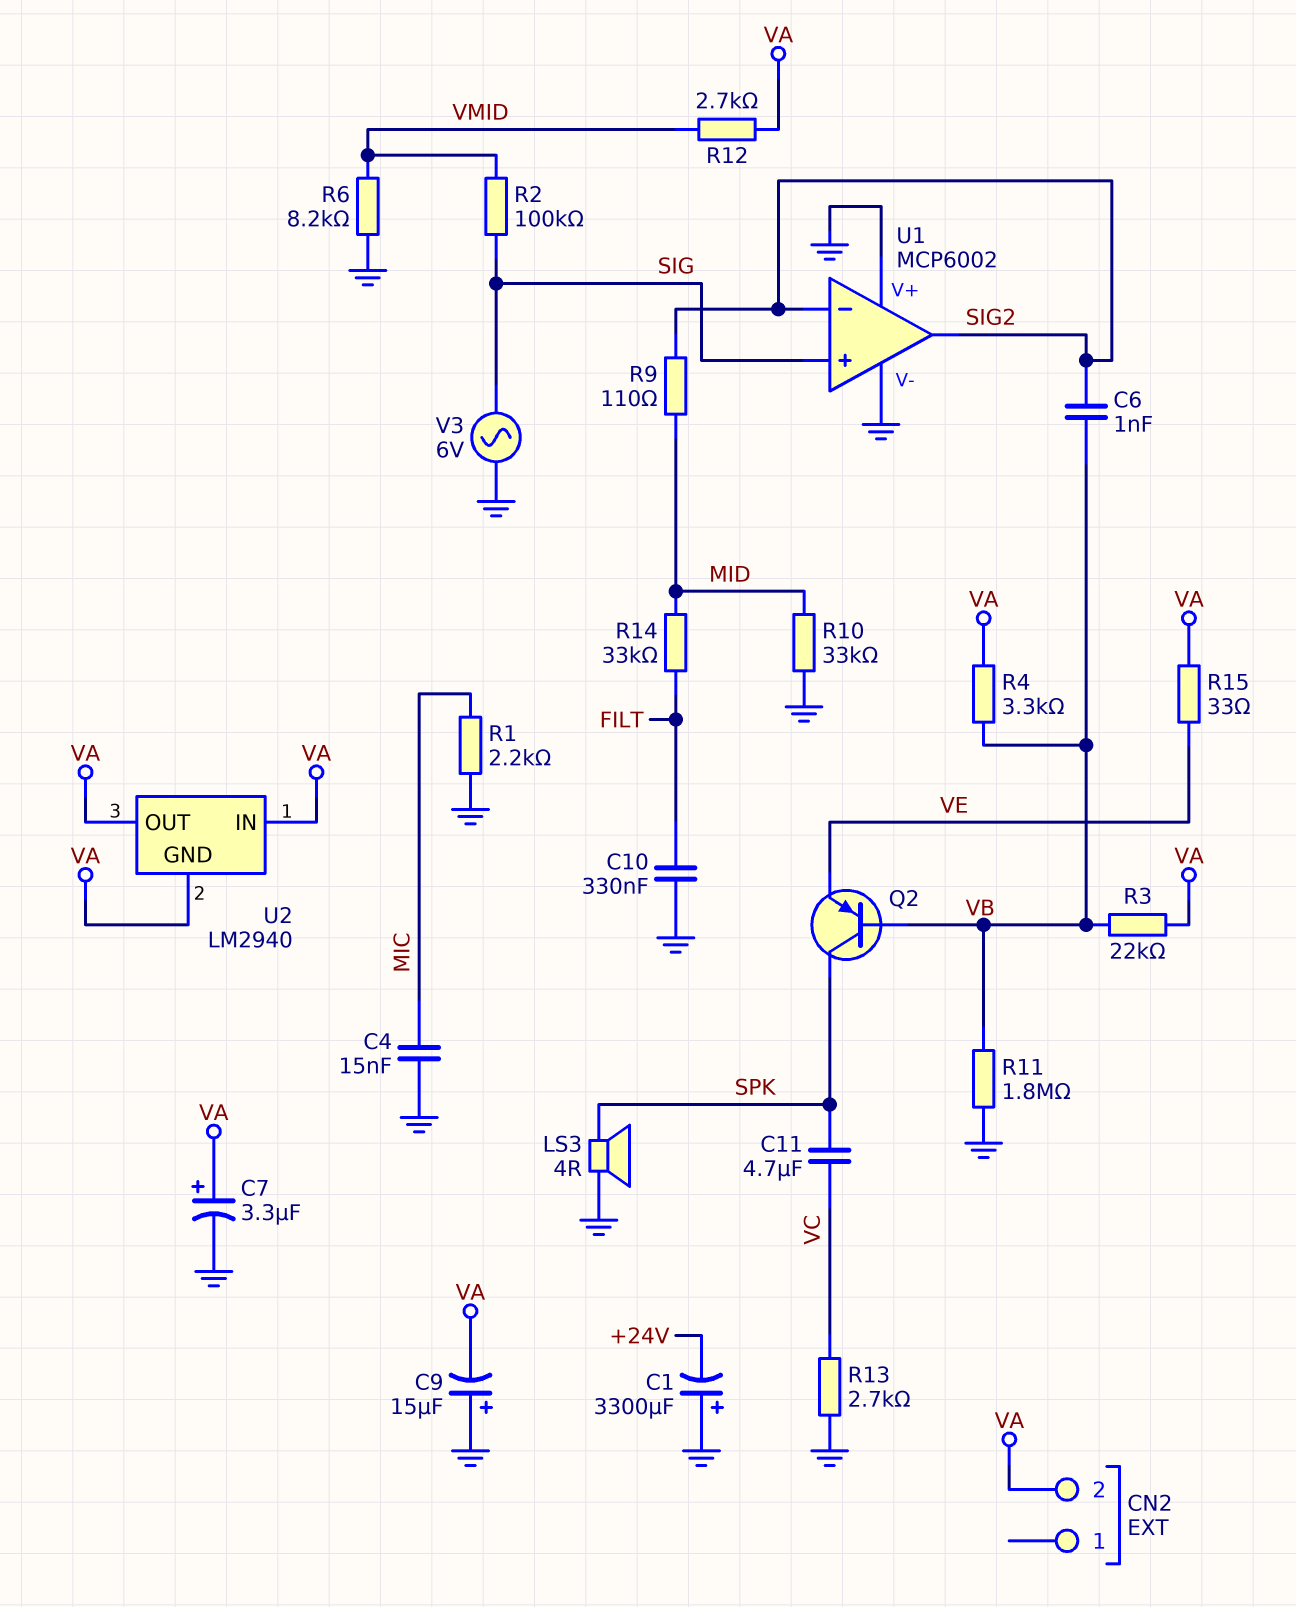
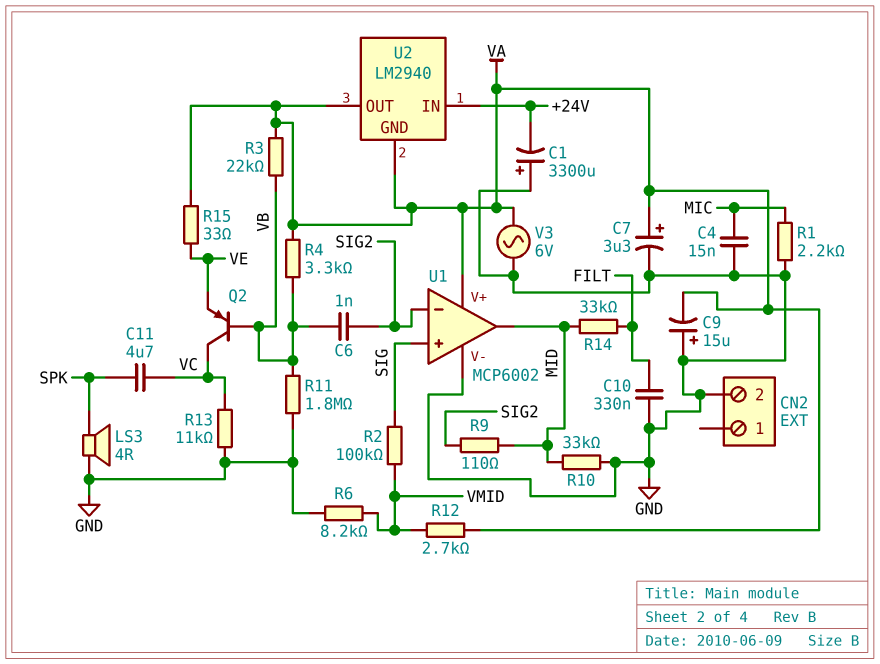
CN2 pin 2: VA -> GND
Q2: PNP (B VB, C SPK, E VE) -> PNP (B VB, C VC, E VE)
R13: 2.7k (GND, VC) -> 11k (GND, VC)
U1 pin V+: GND -> VA
U1 pin out: SIG2 -> MID
U2 pin IN: VA -> +24V
V3: AC 6V (GND, SIG) -> AC 6V (GND, VA)

